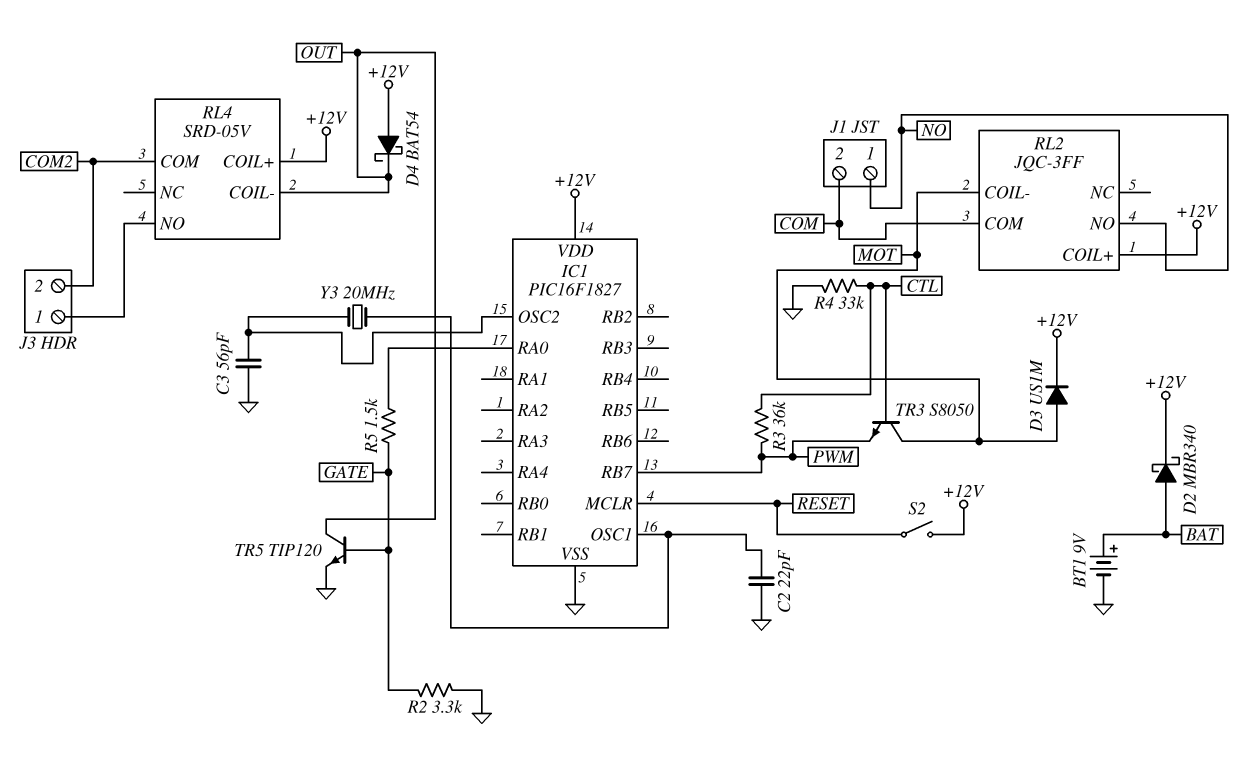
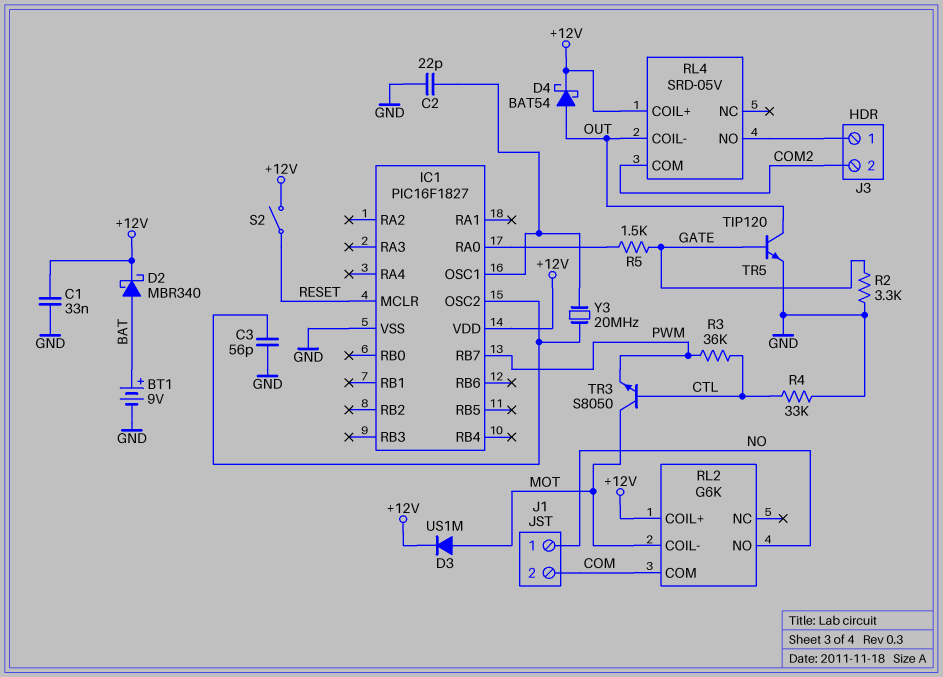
C1: none -> 33nF (+12V, GND)
D4: schottky BAT54 (A +12V, K OUT) -> schottky BAT54 (A OUT, K +12V)
RL2: JQC-3FF -> G6K

